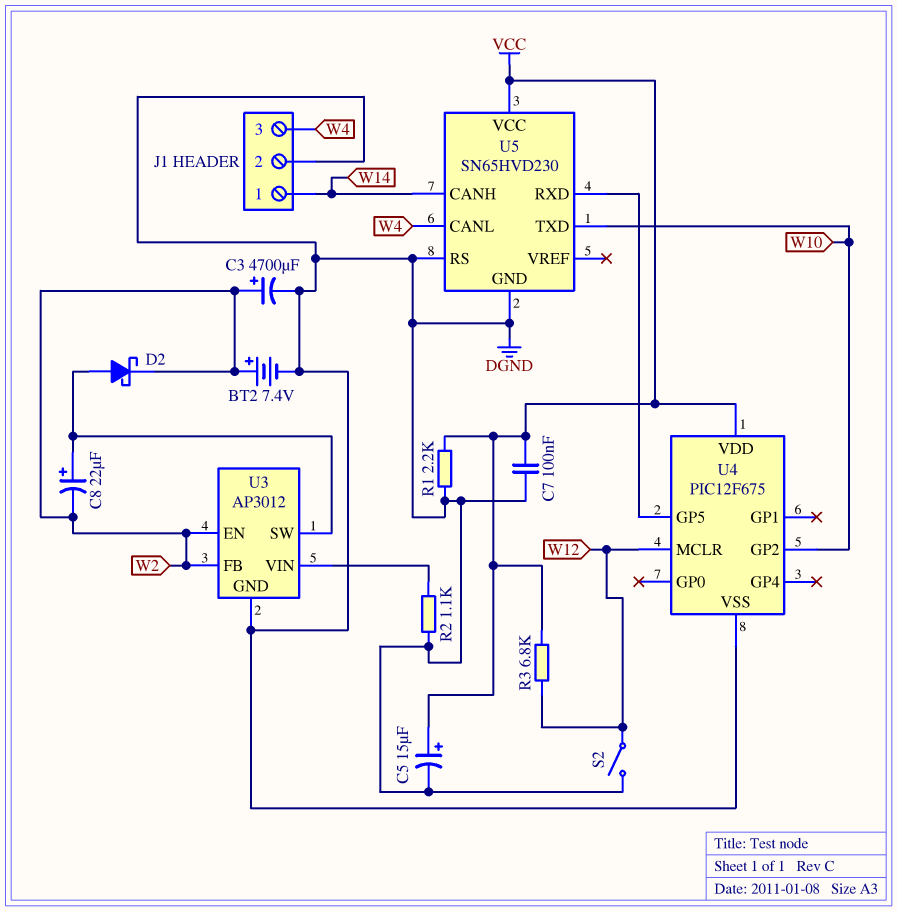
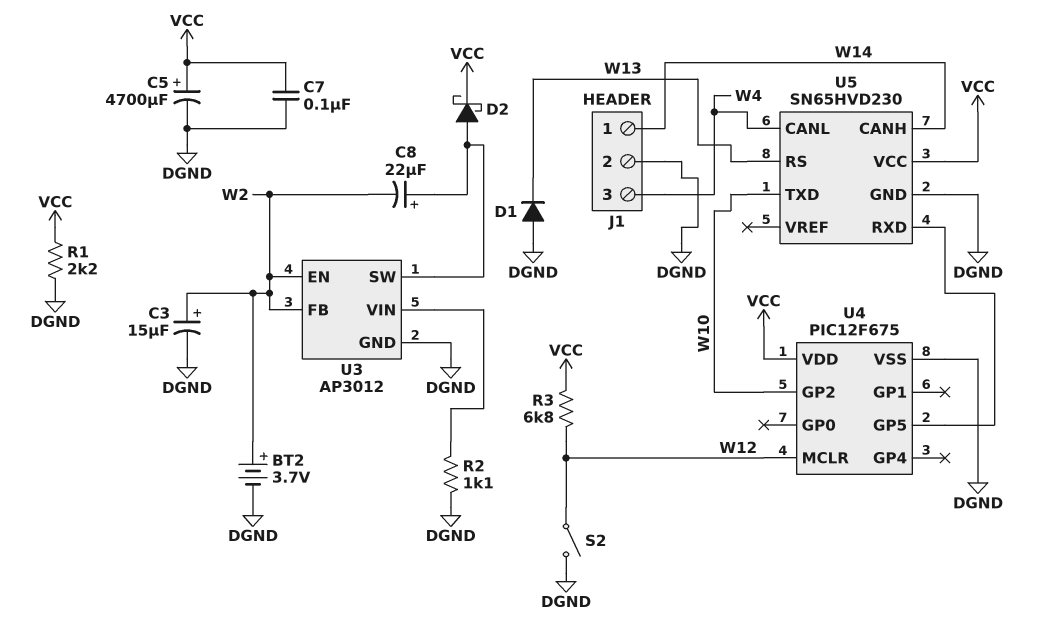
BT2: 7.4V (plus W2, minus DGND) -> 3.7V (plus W2, minus DGND)
C3: 4700uF (plus W2, minus DGND) -> 15uF (plus W2, minus DGND)
C5: 15uF (plus VCC, minus DGND) -> 4700uF (plus VCC, minus DGND)
D1: none -> diode (A DGND, K W13)
D2: schottky (A U3/SW, K W2) -> schottky (A U3/SW, K VCC)
U5 pin RS: DGND -> W13

